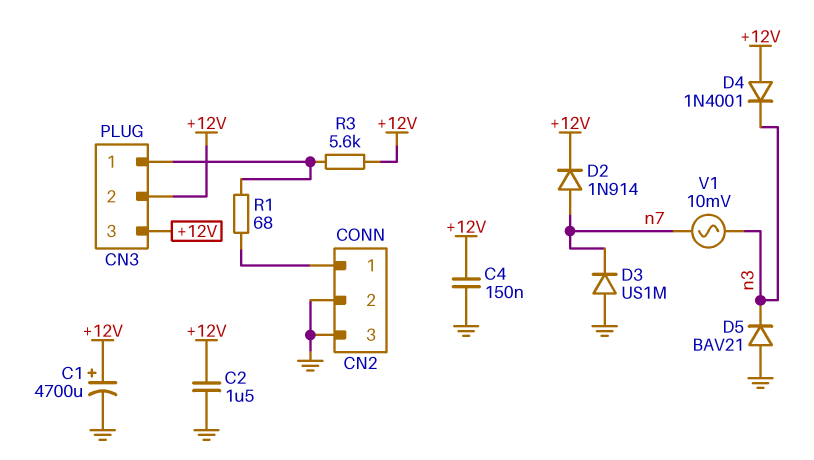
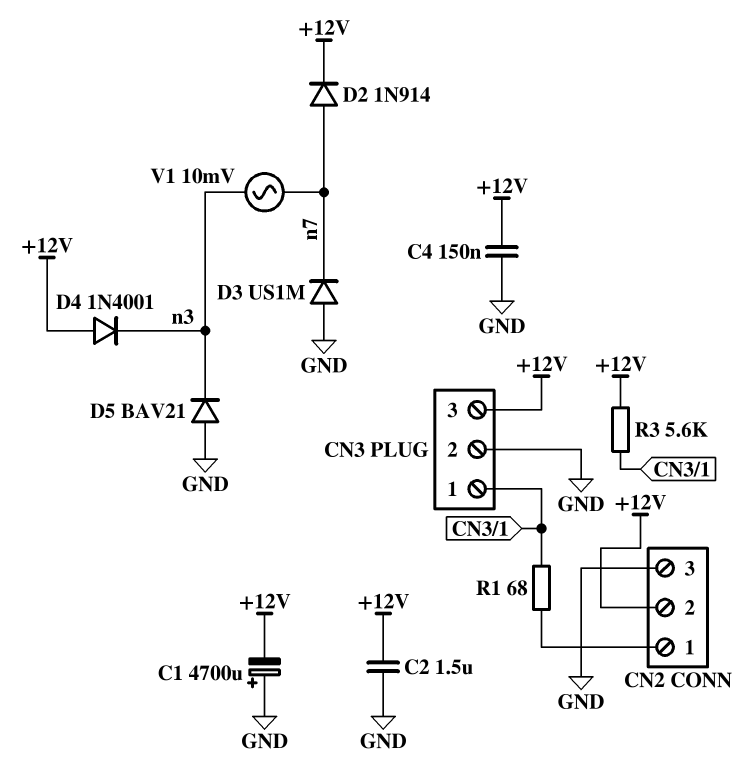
C1: 4700uF (plus +12V, minus GND) -> 4700uF (plus GND, minus +12V)
CN2 pin 2: GND -> +12V
CN3 pin 2: +12V -> GND

